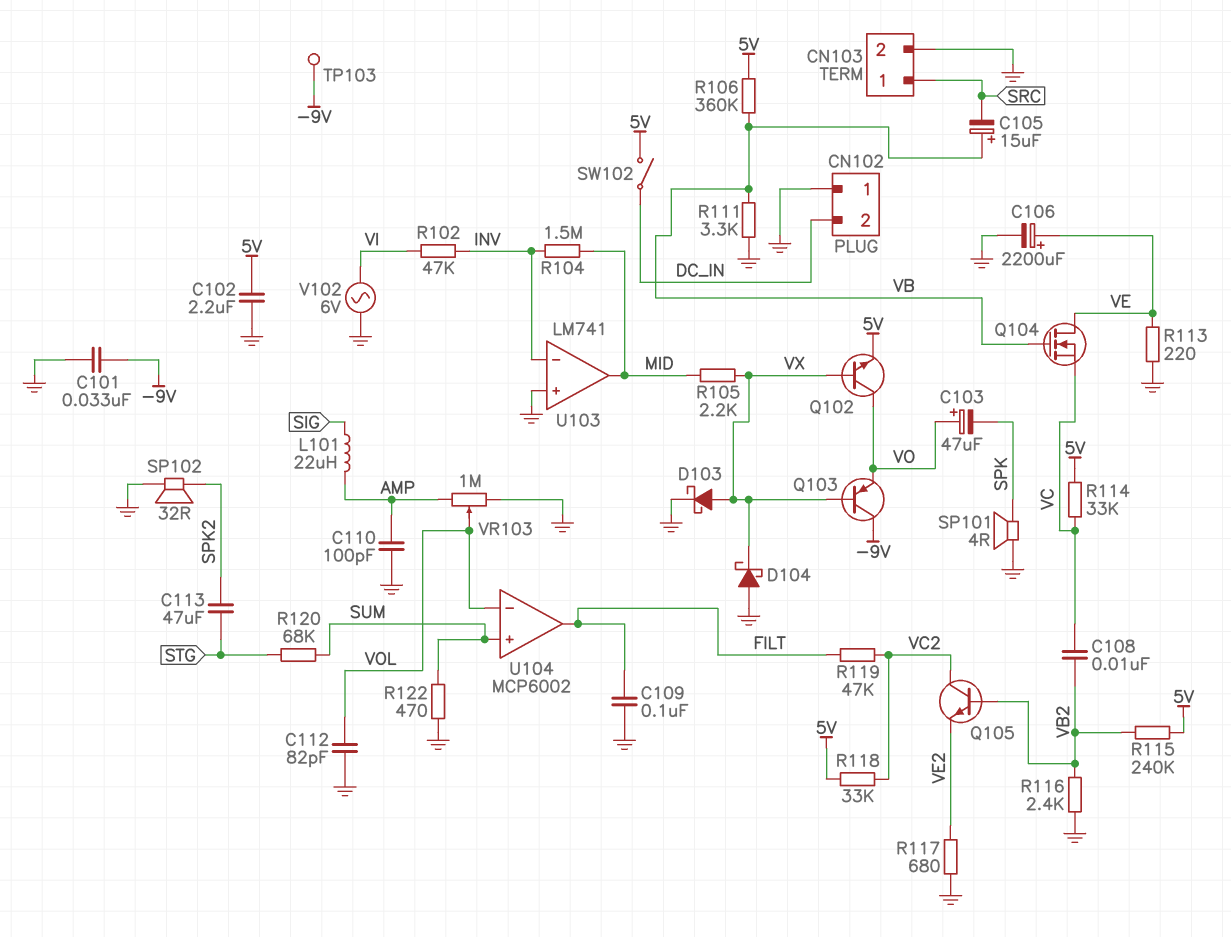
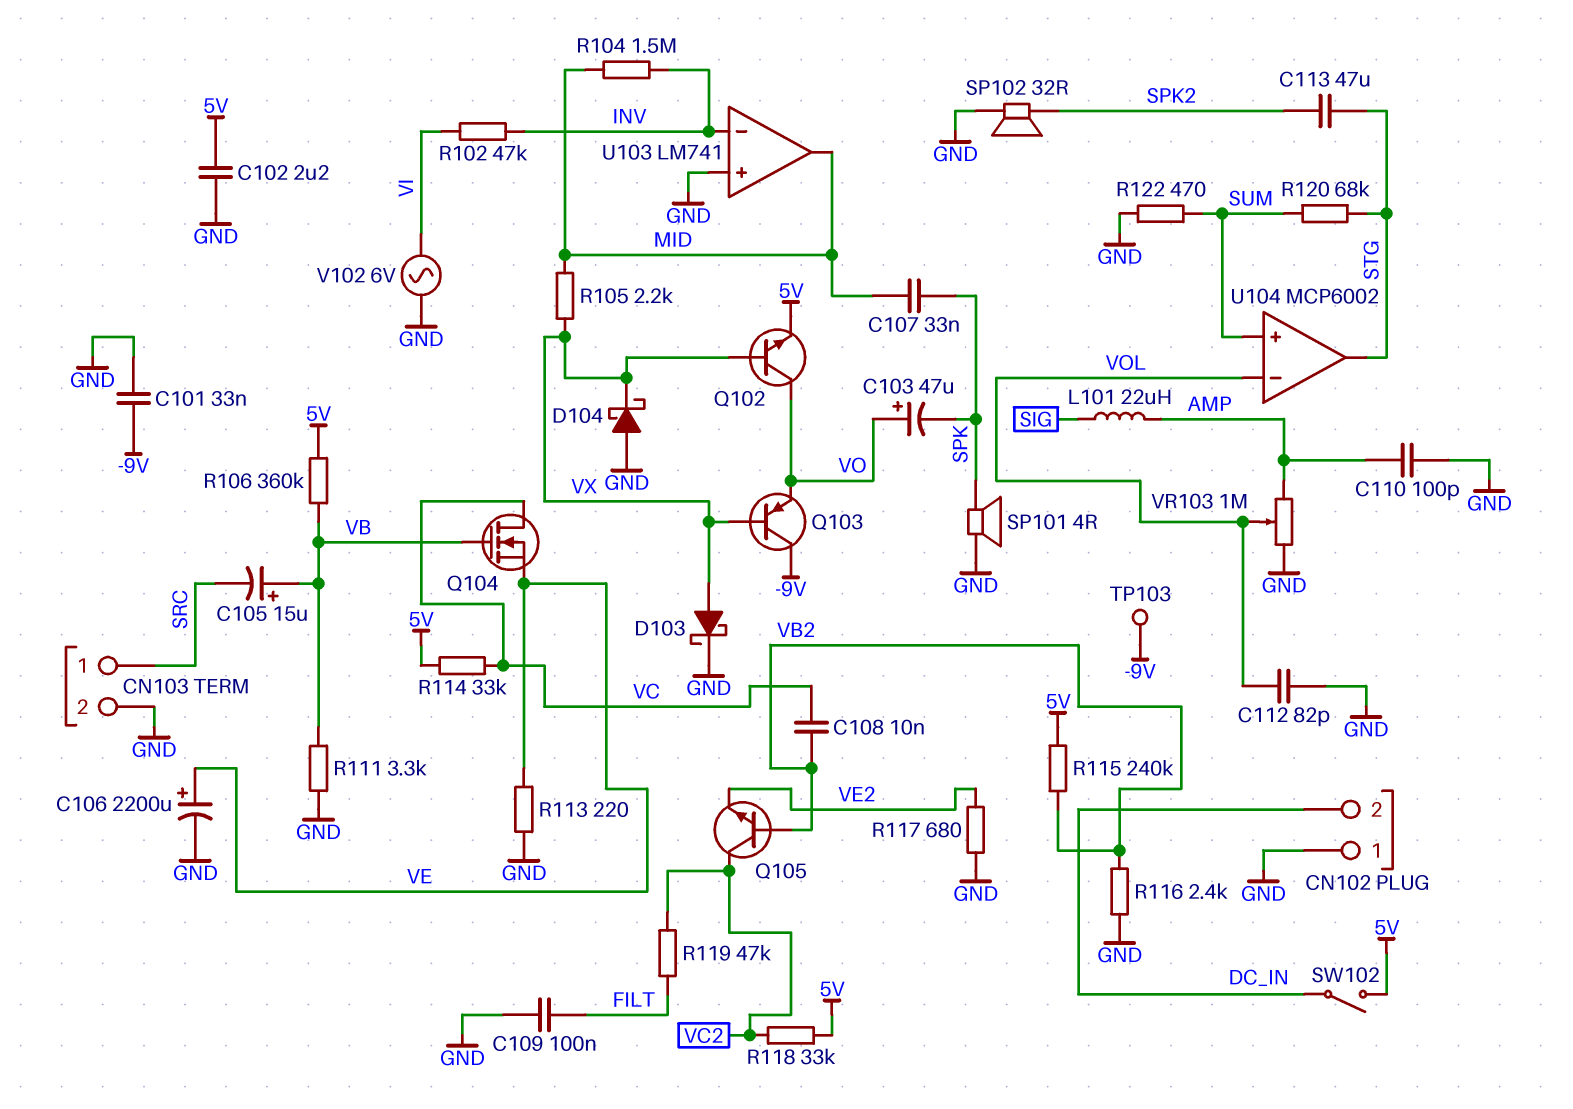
C107: none -> 33nF (MID, SPK)
Q104: NMOS (G VB, D VE, S VC) -> NMOS (G VB, D VC, S VE)
U104 pin out: FILT -> STG

